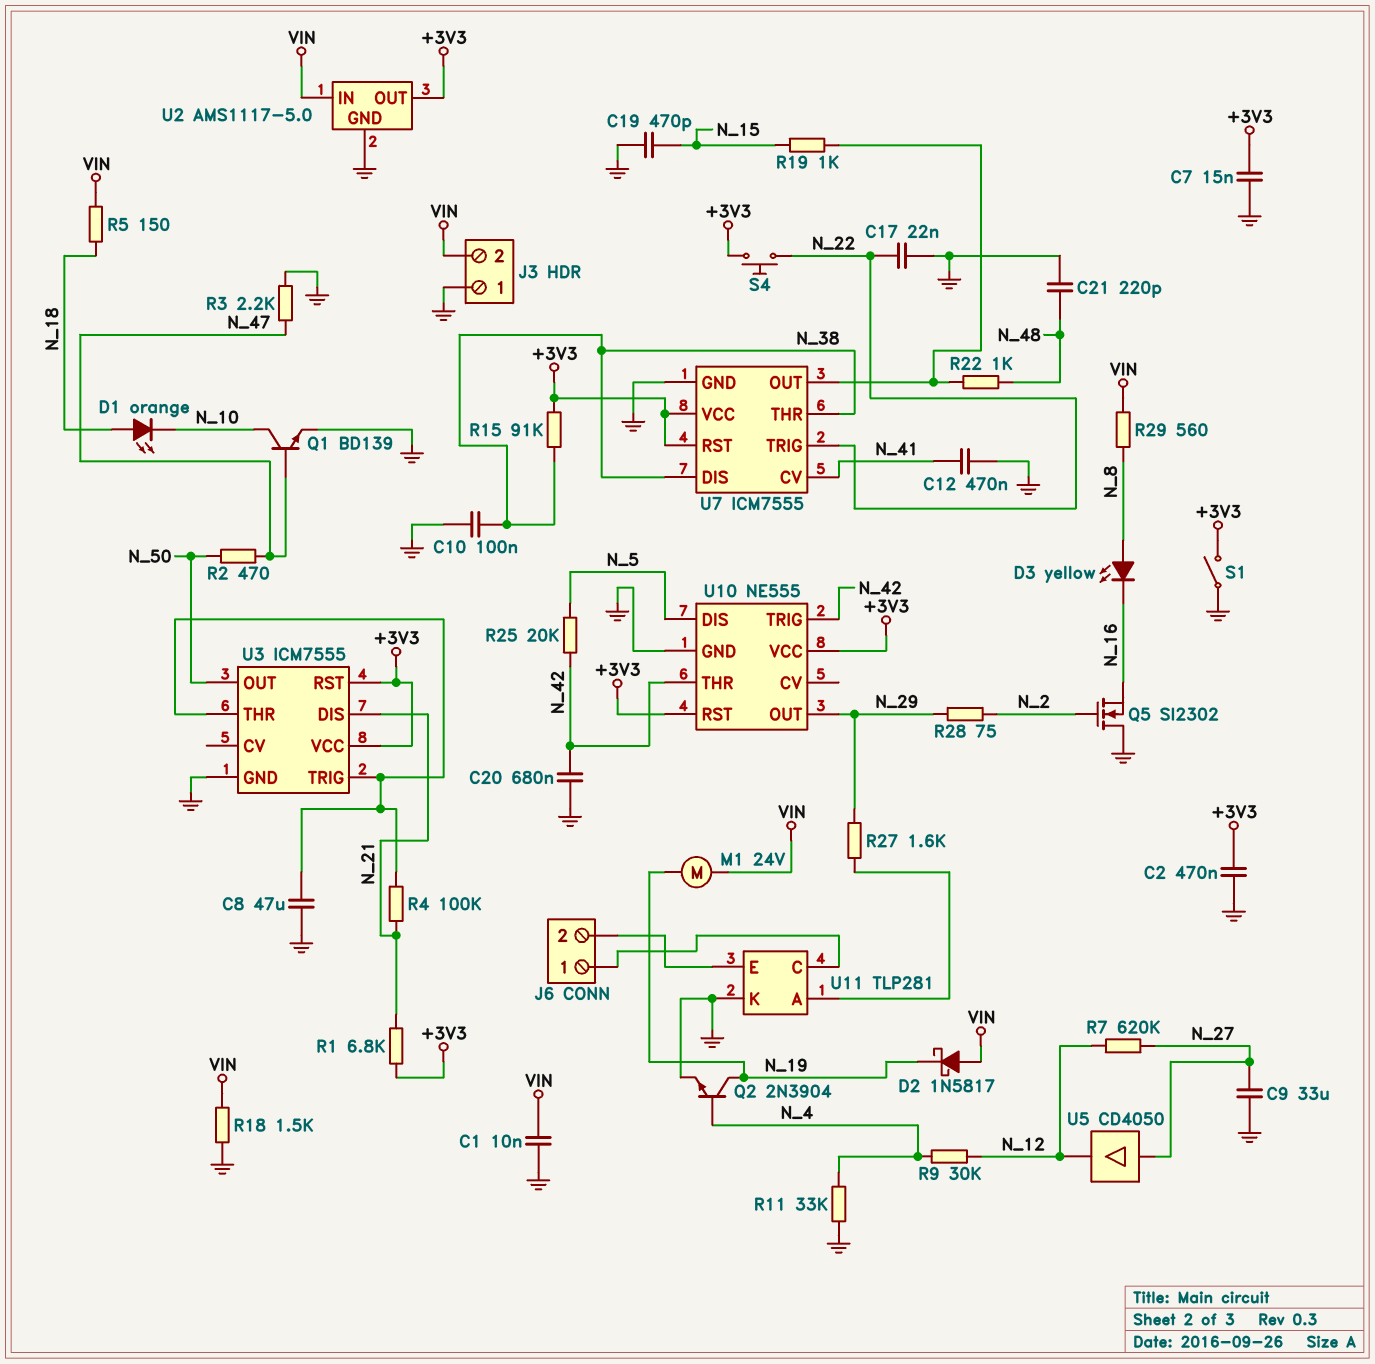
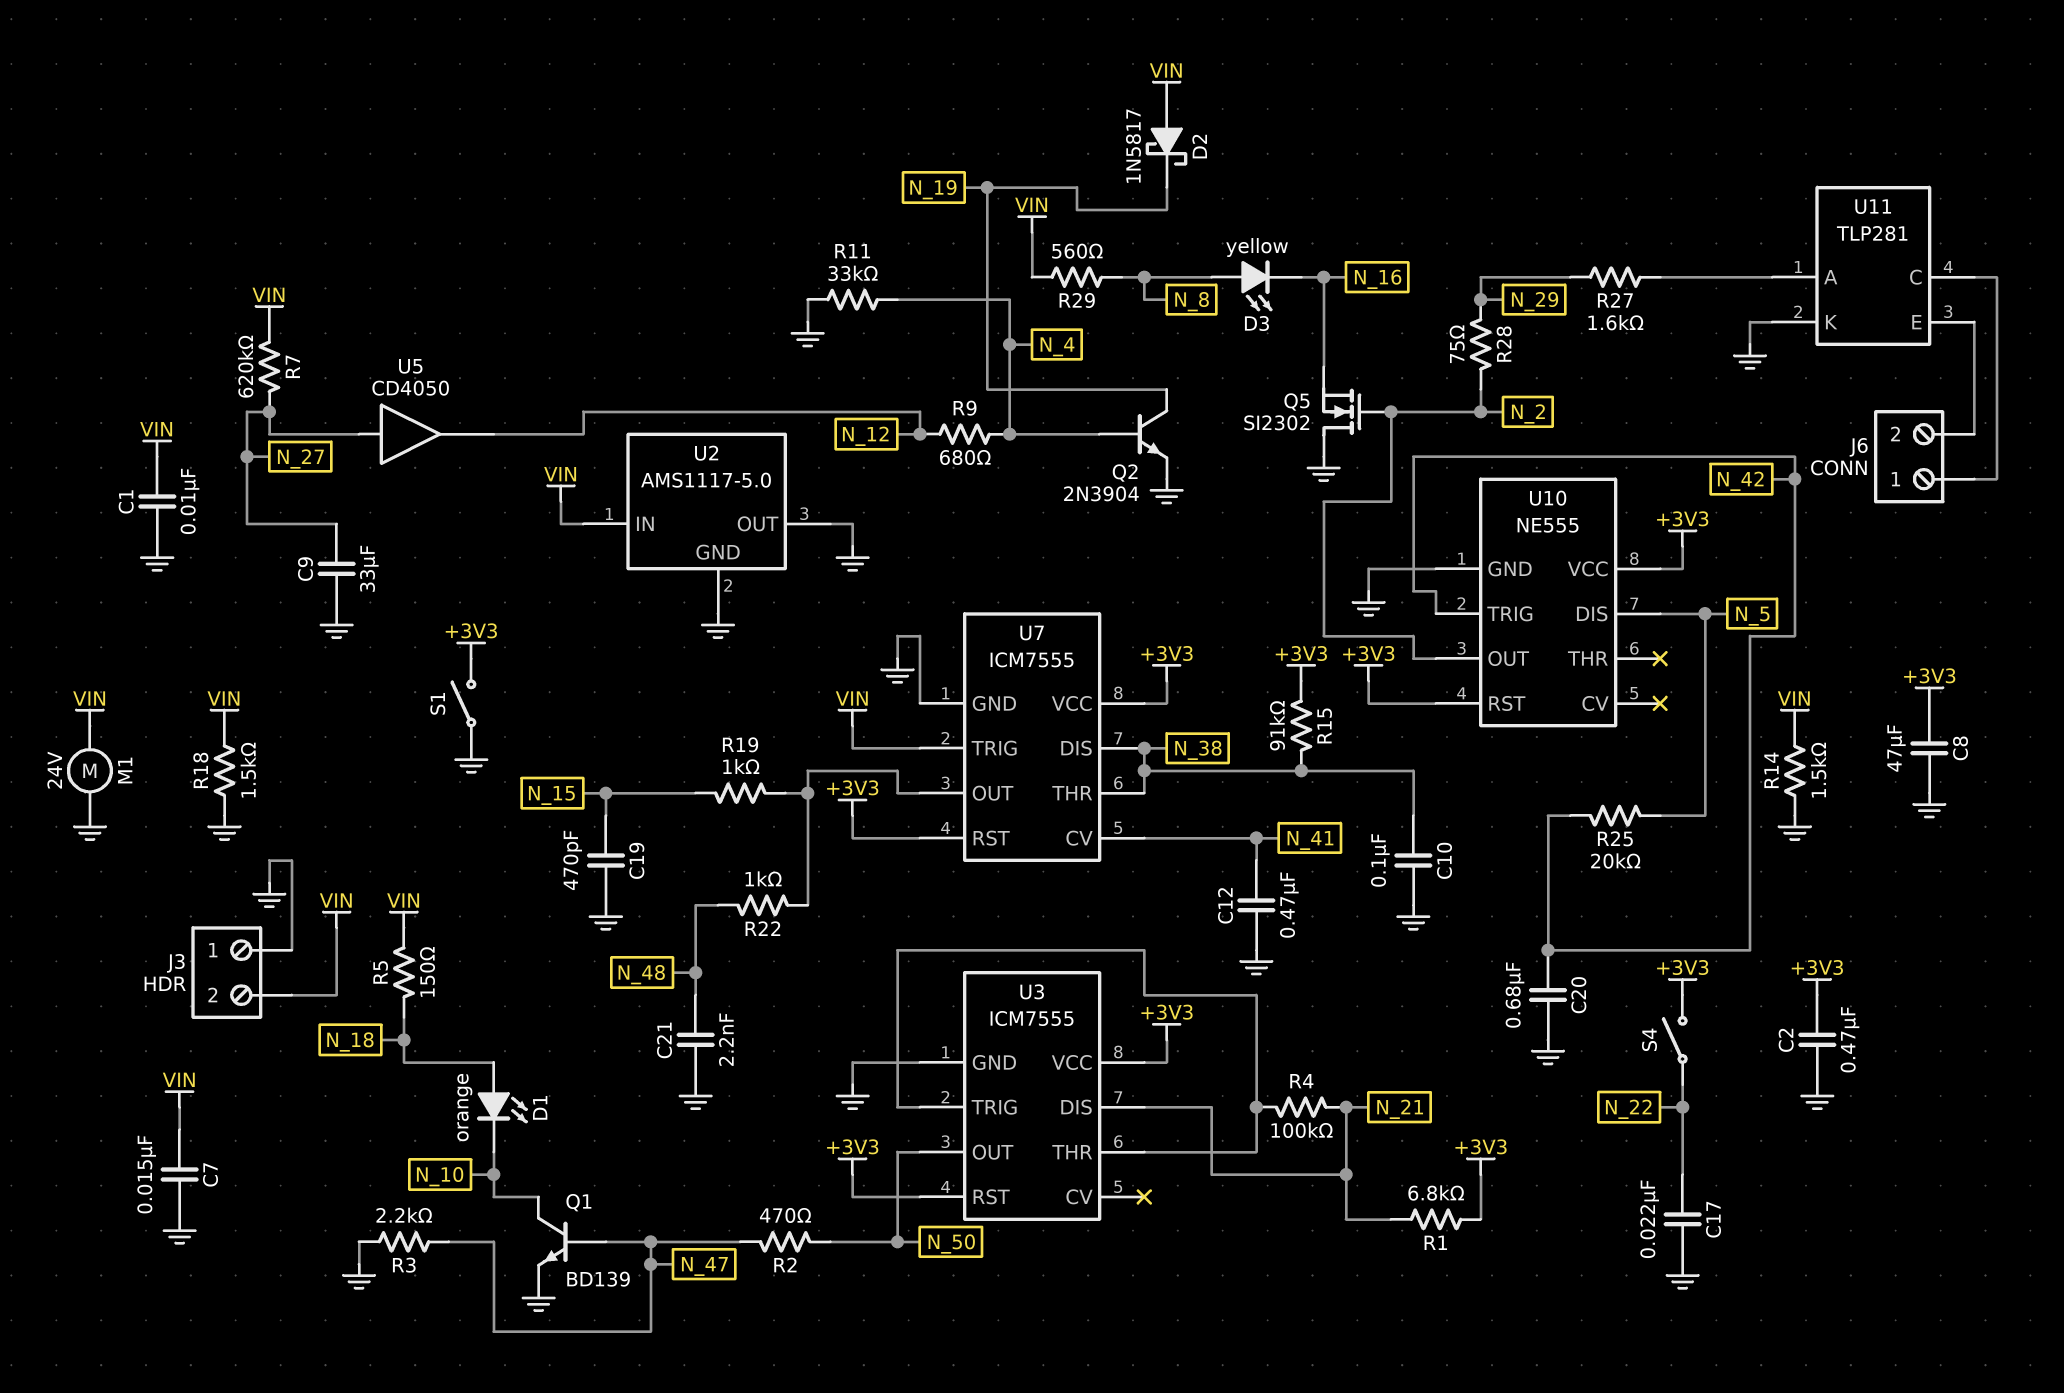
C7: 15nF (+3V3, GND) -> 15nF (GND, VIN)
C8: 47uF (GND, U3/THR) -> 47uF (+3V3, GND)
C21: 220pF (GND, N_48) -> 2.2nF (GND, N_48)
M1: motor 24V (N_19, VIN) -> motor 24V (GND, VIN)
R7: 620k (N_12, N_27) -> 620k (N_27, VIN)
R9: 30k (N_4, N_12) -> 680 (N_4, N_12)
R14: none -> 1.5k (GND, VIN)
S4: button (+3V3, N_22) -> switch (+3V3, N_22)
U2 pin OUT: +3V3 -> GND
U7 pin TRIG: N_22 -> VIN
U10 pin OUT: N_29 -> N_2
U10 pin THR: N_42 -> none

